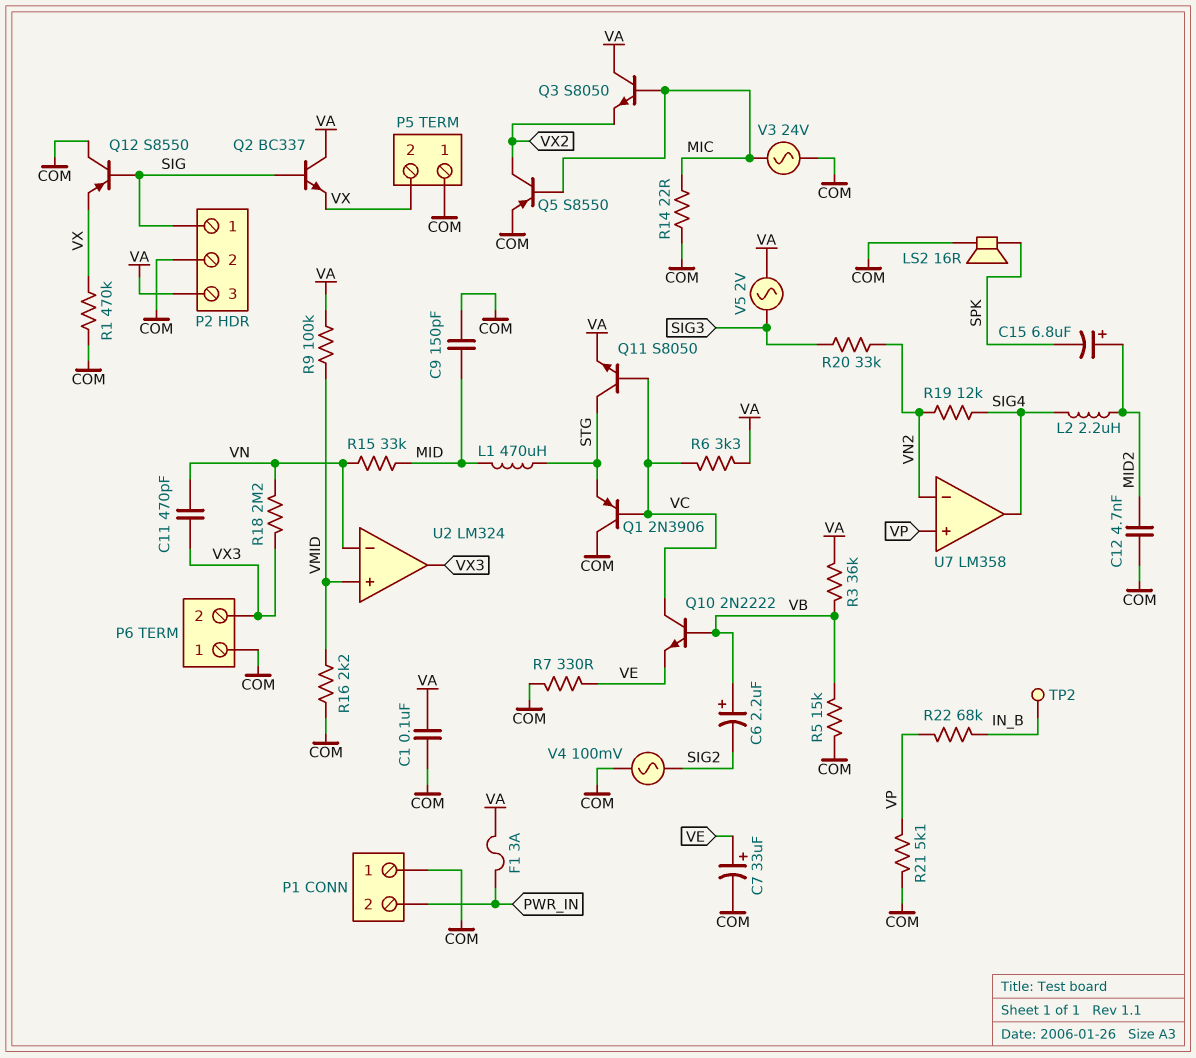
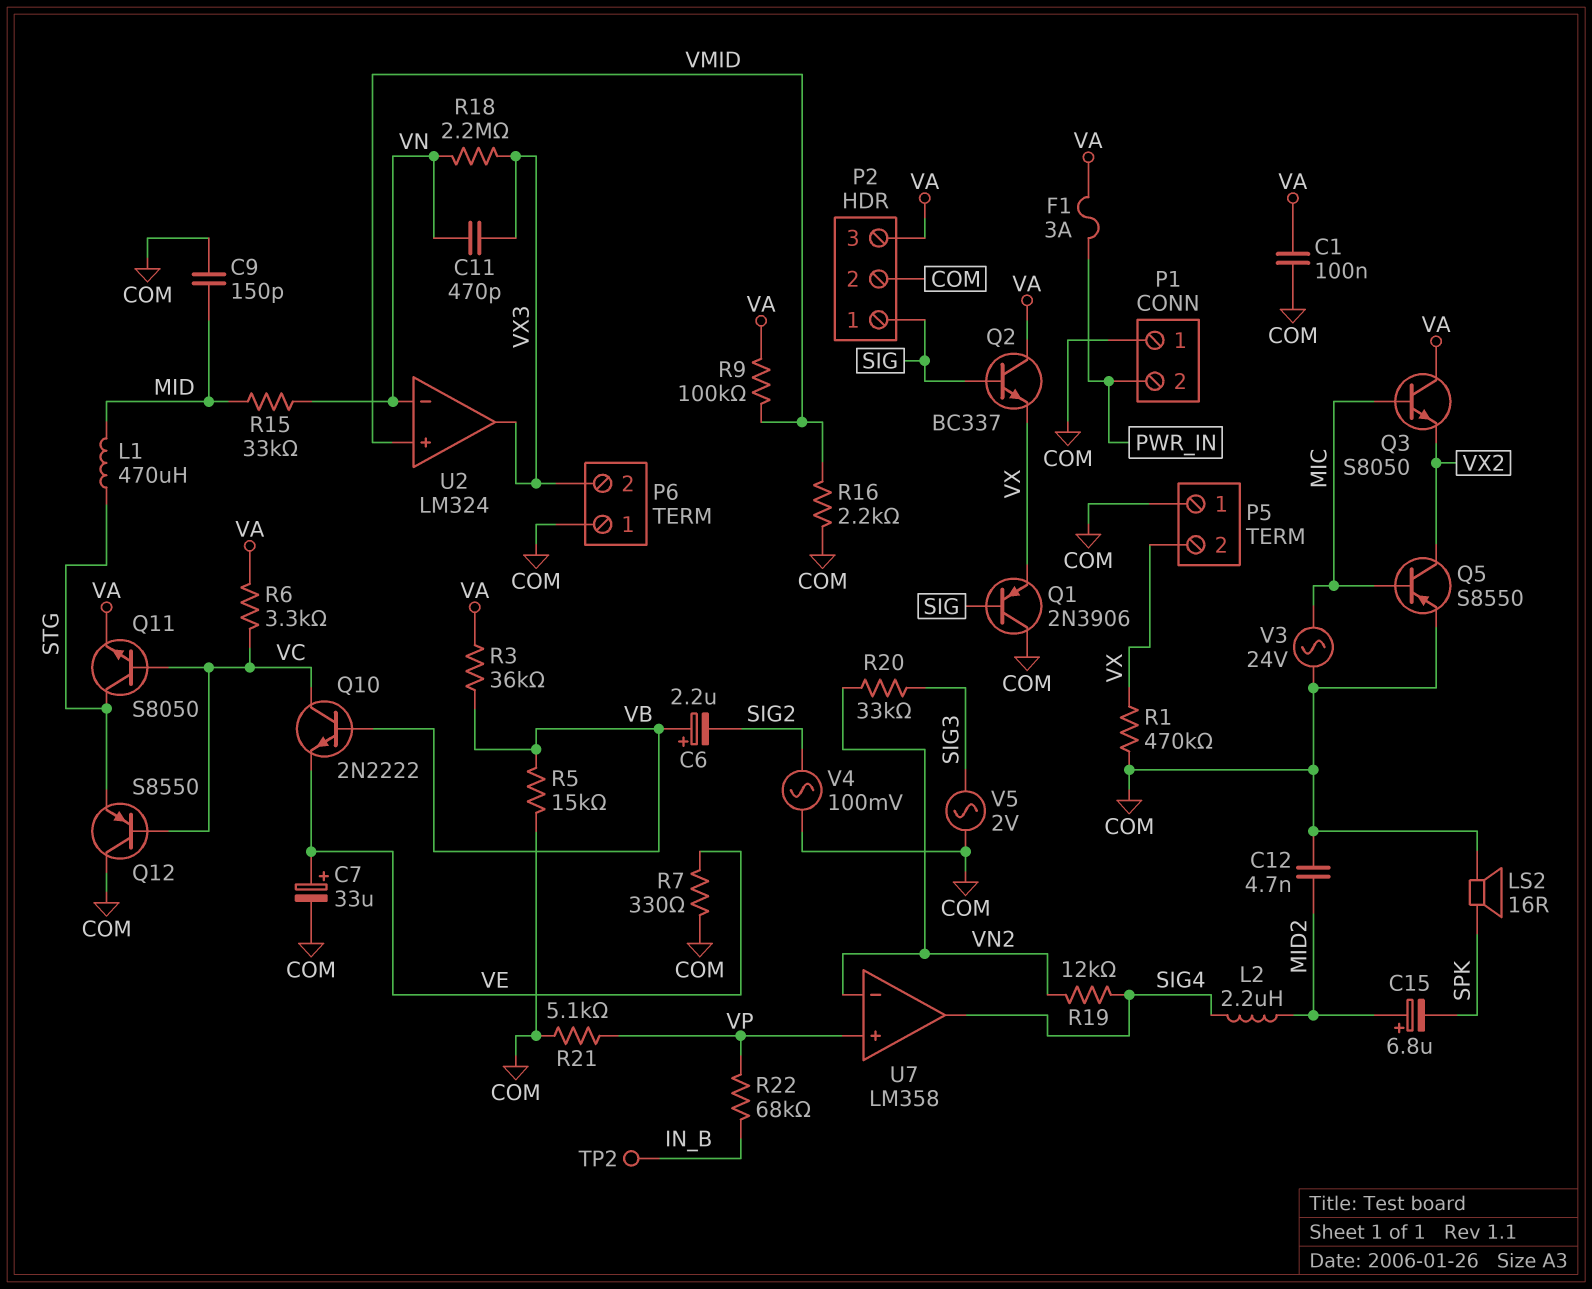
Q1: PNP 2N3906 (B VC, C COM, E STG) -> PNP 2N3906 (B SIG, C COM, E VX)
Q12: PNP S8550 (B SIG, C COM, E VX) -> PNP S8550 (B VC, C COM, E STG)
R14: 22 (COM, MIC) -> none
V5: AC 2V (SIG3, VA) -> AC 2V (COM, SIG3)

